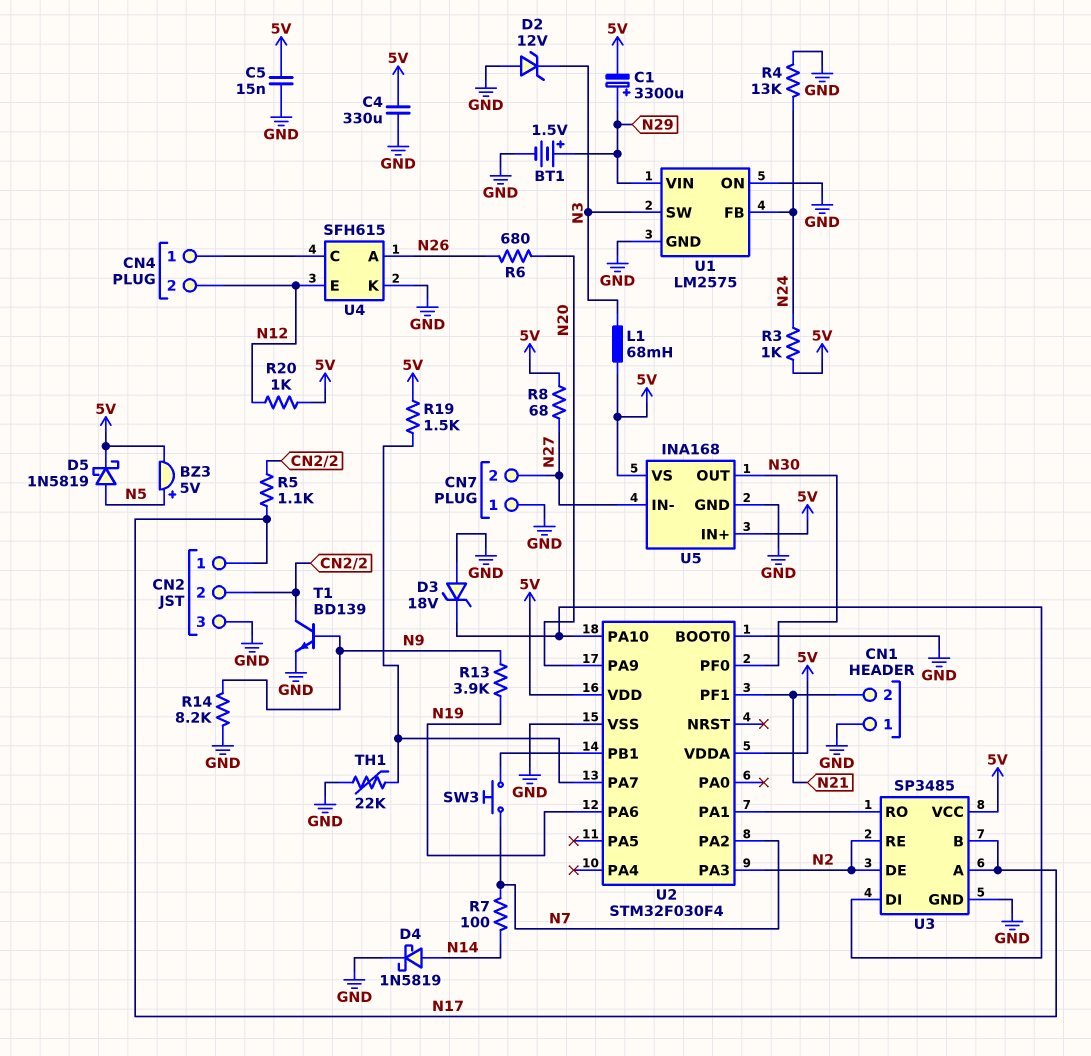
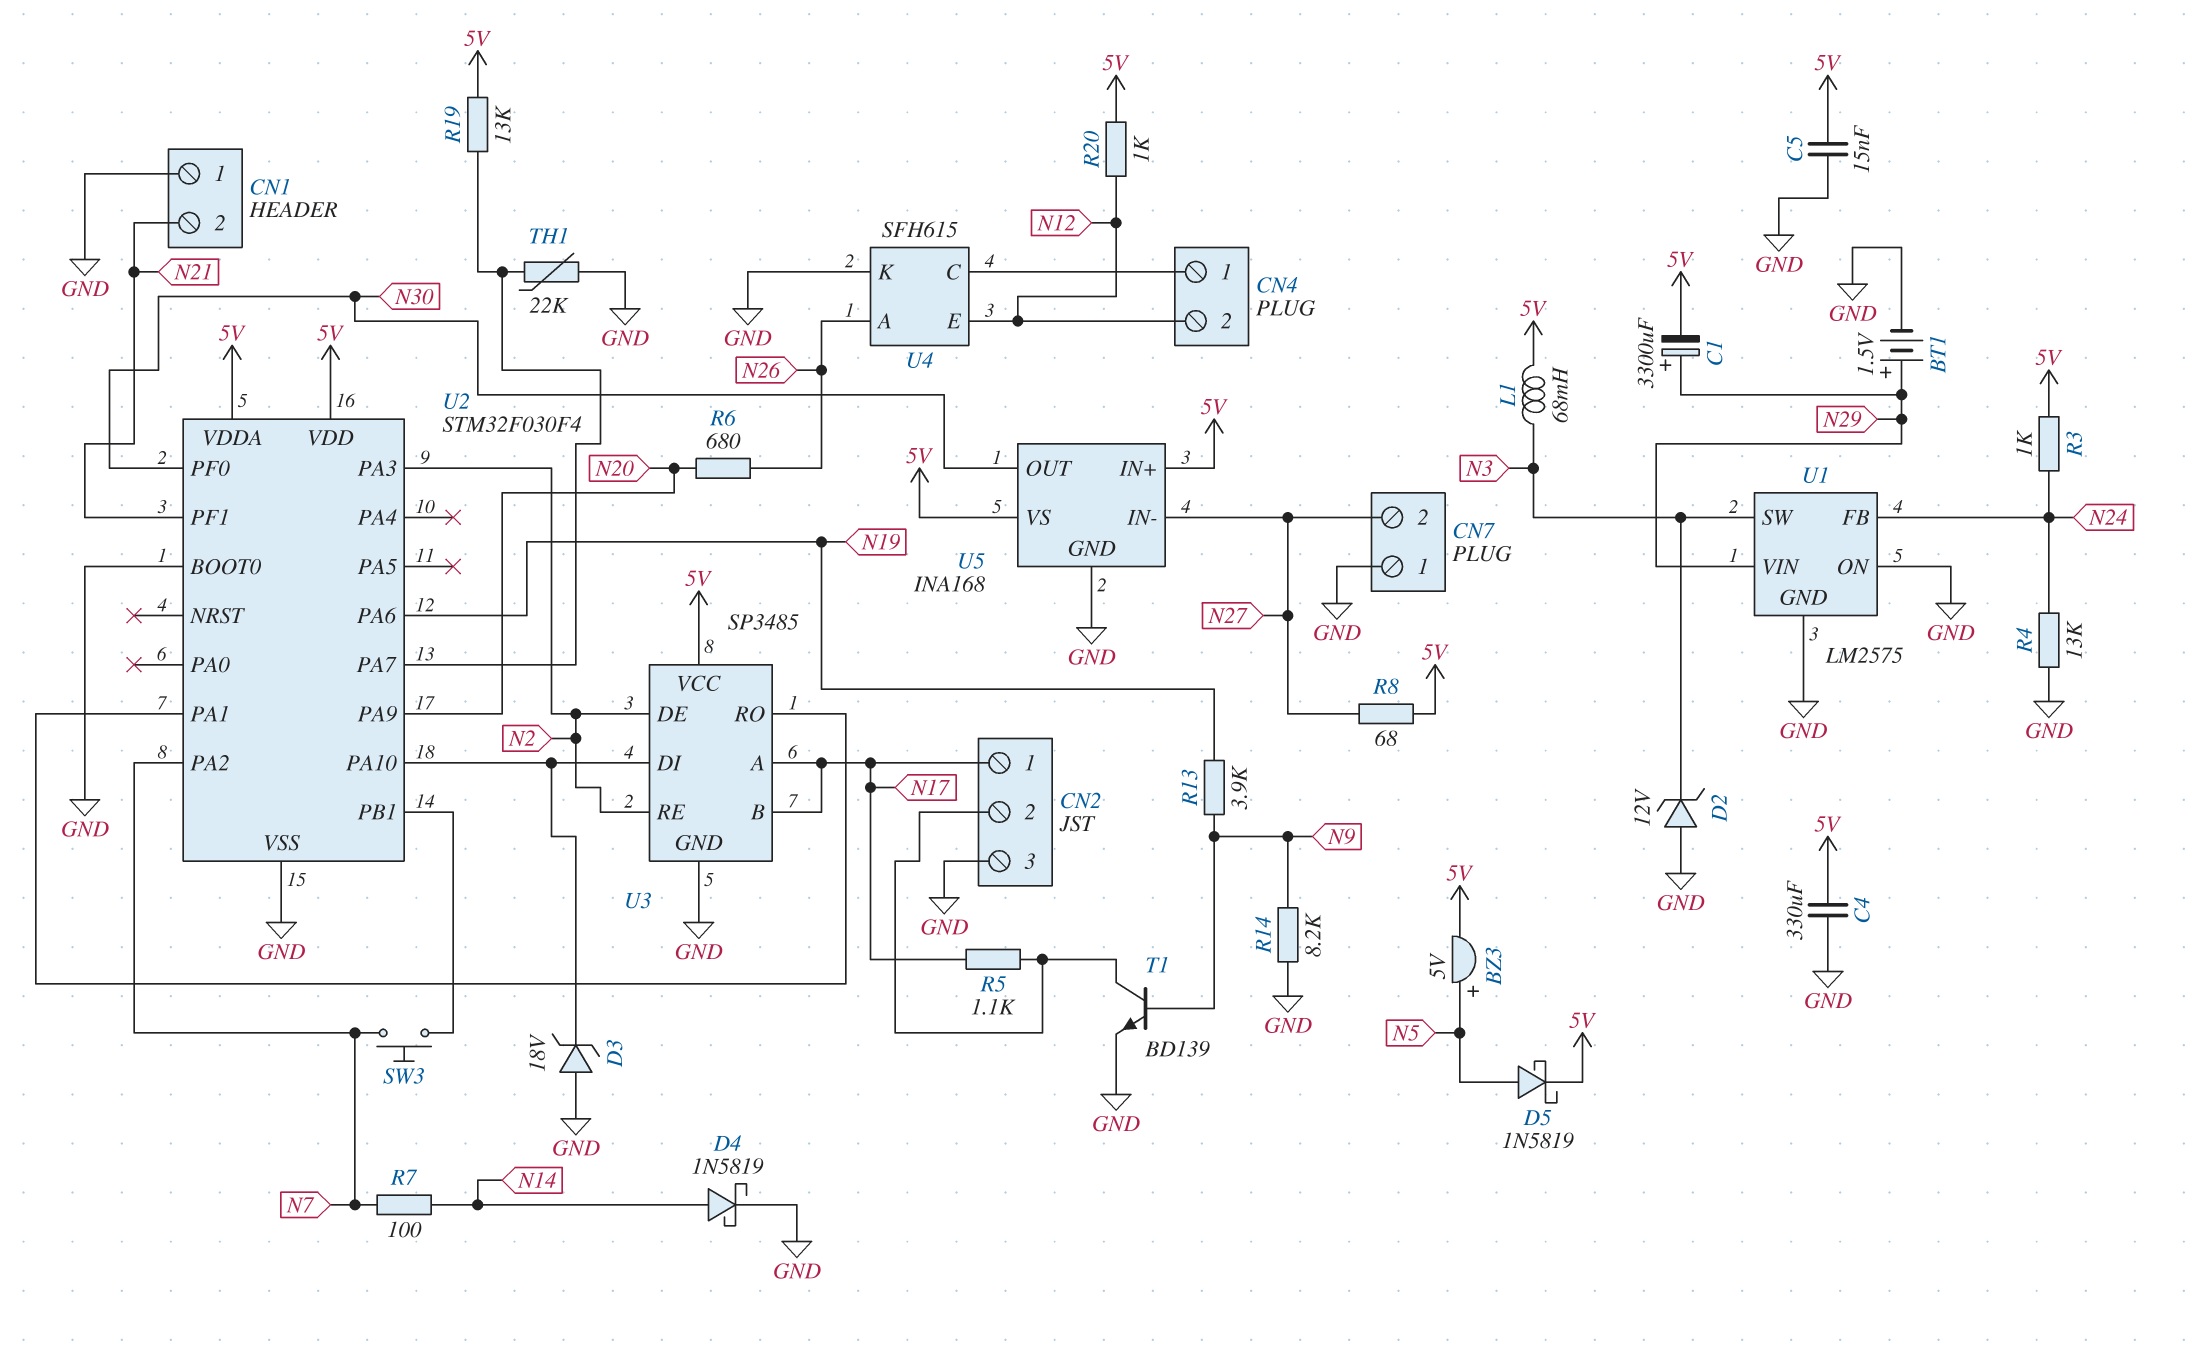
R19: 1.5k (5V, U2/PA7) -> 13k (5V, U2/PA7)

